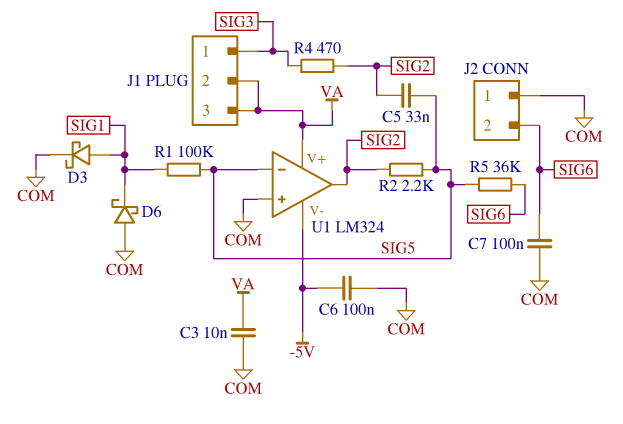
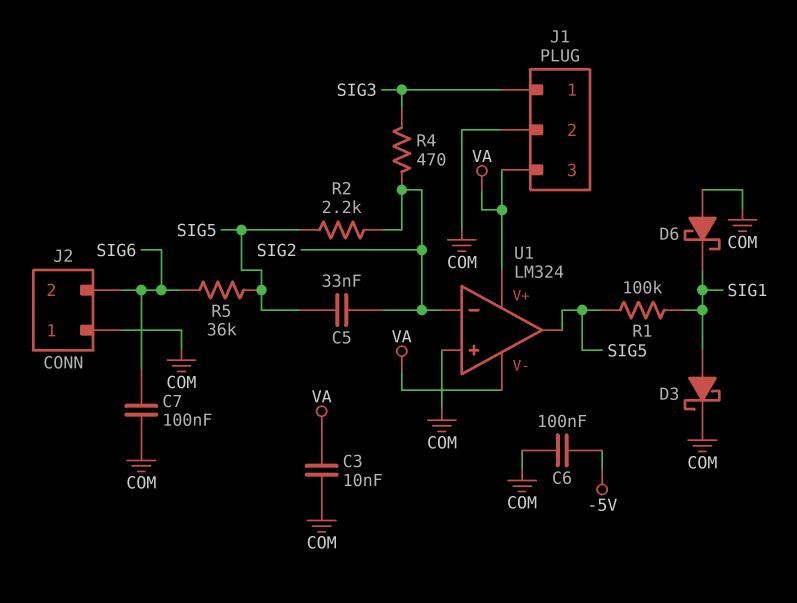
J1 pin 2: VA -> COM
U1 pin V-: -5V -> VA
U1 pin in-: SIG5 -> SIG2
U1 pin out: SIG2 -> SIG5

